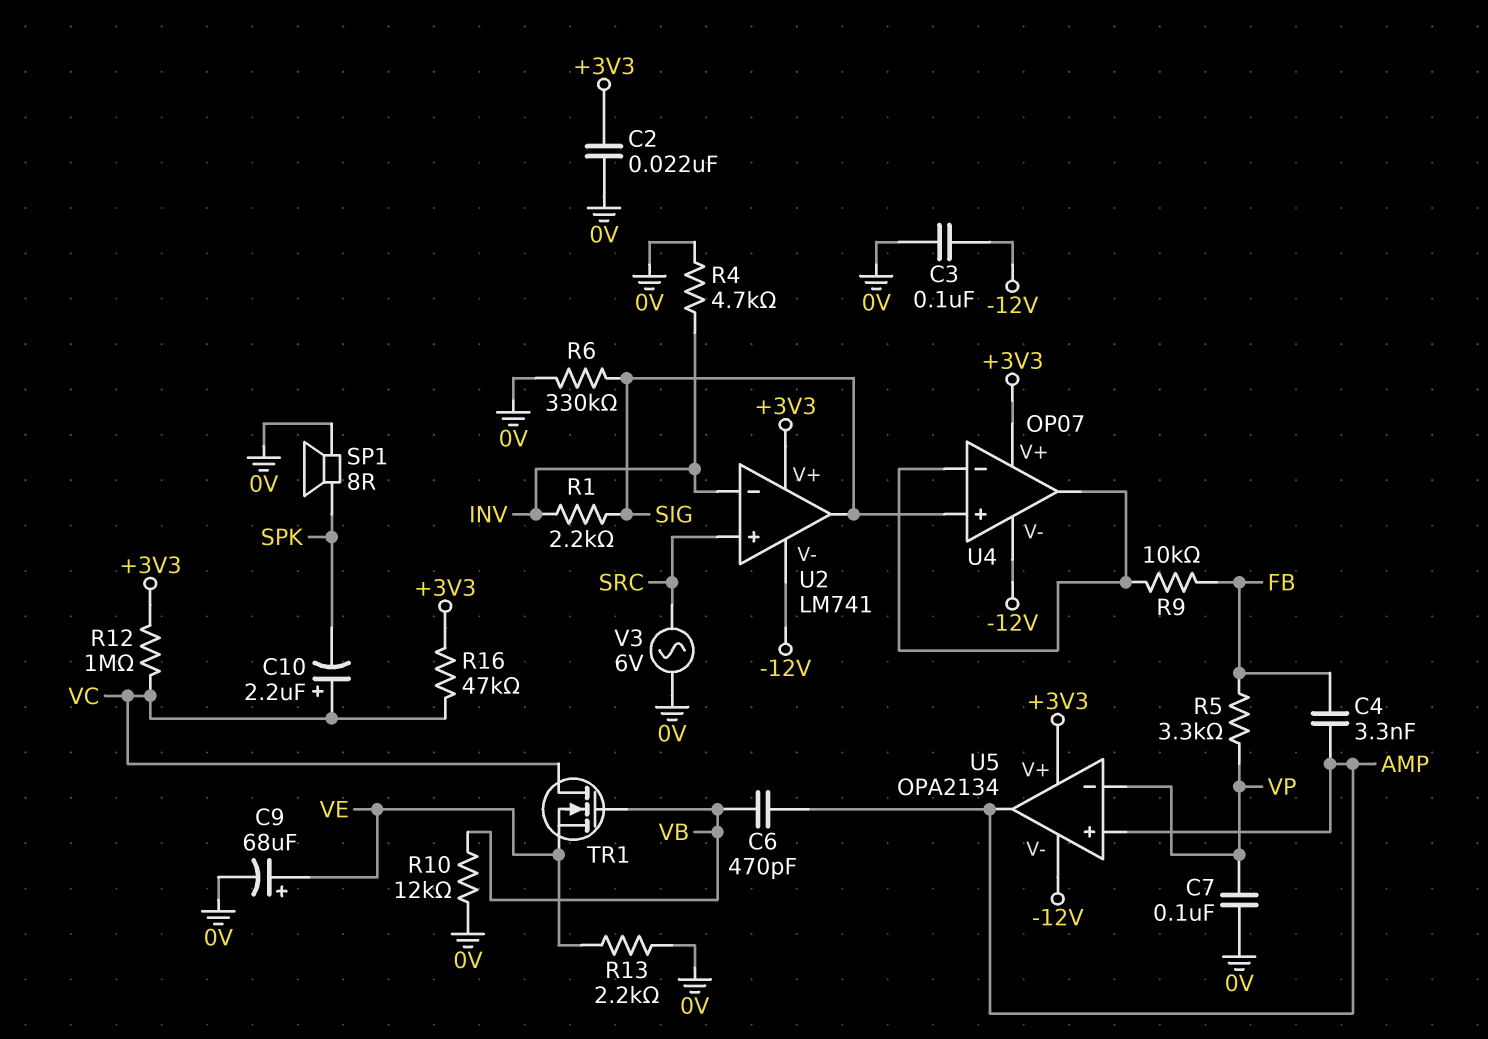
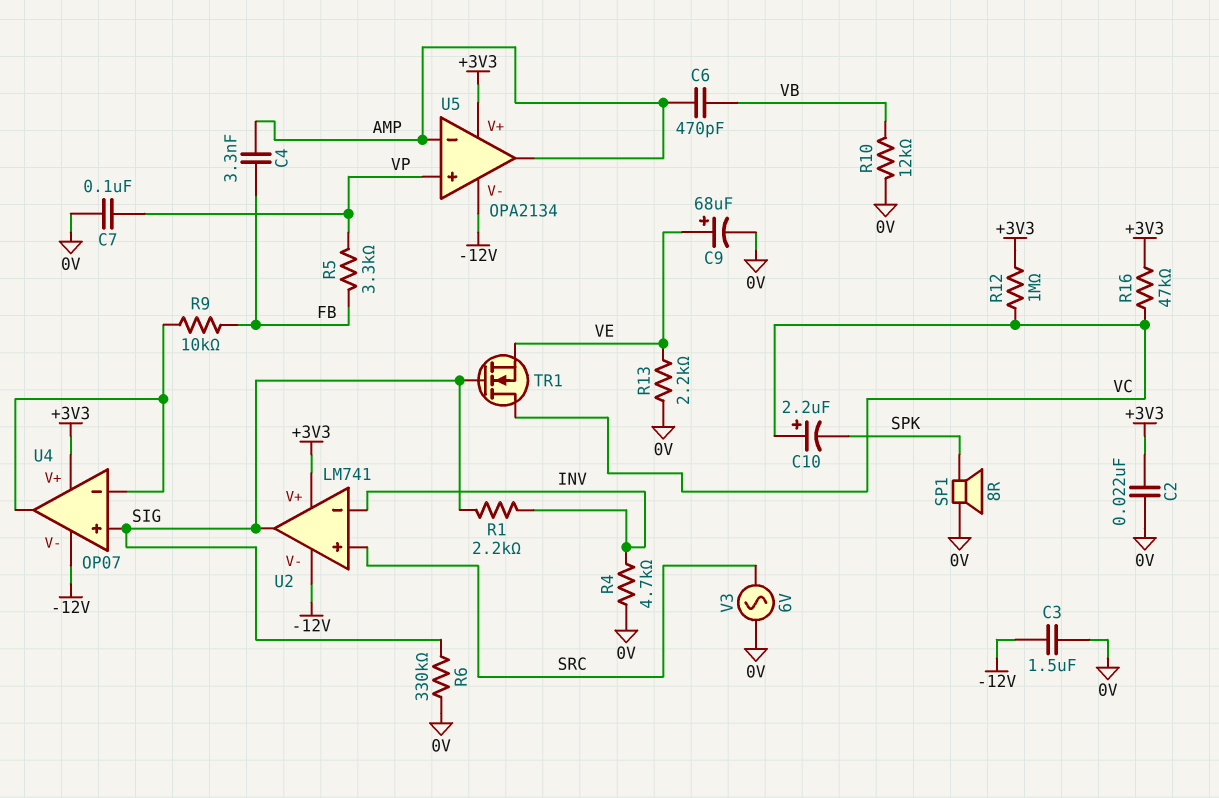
C3: 100nF (-12V, 0V) -> 1.5uF (-12V, 0V)
TR1: NMOS (G VB, D VC, S VE) -> NMOS (G SIG, D VC, S VE)
U5 pin in+: AMP -> VP
U5 pin in-: VP -> AMP

